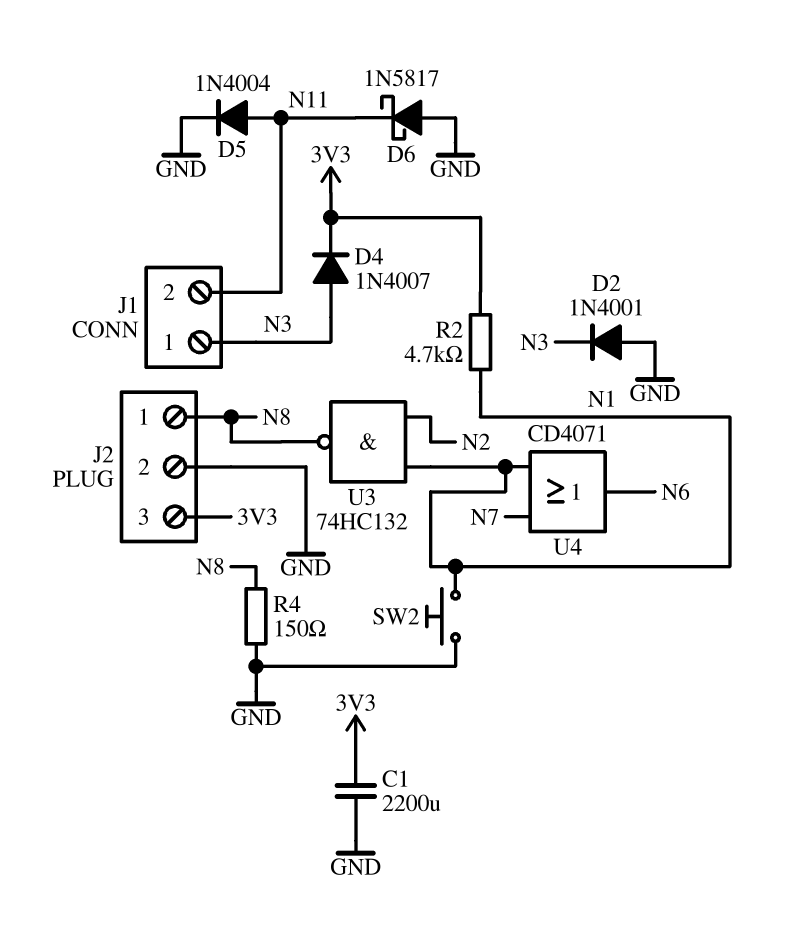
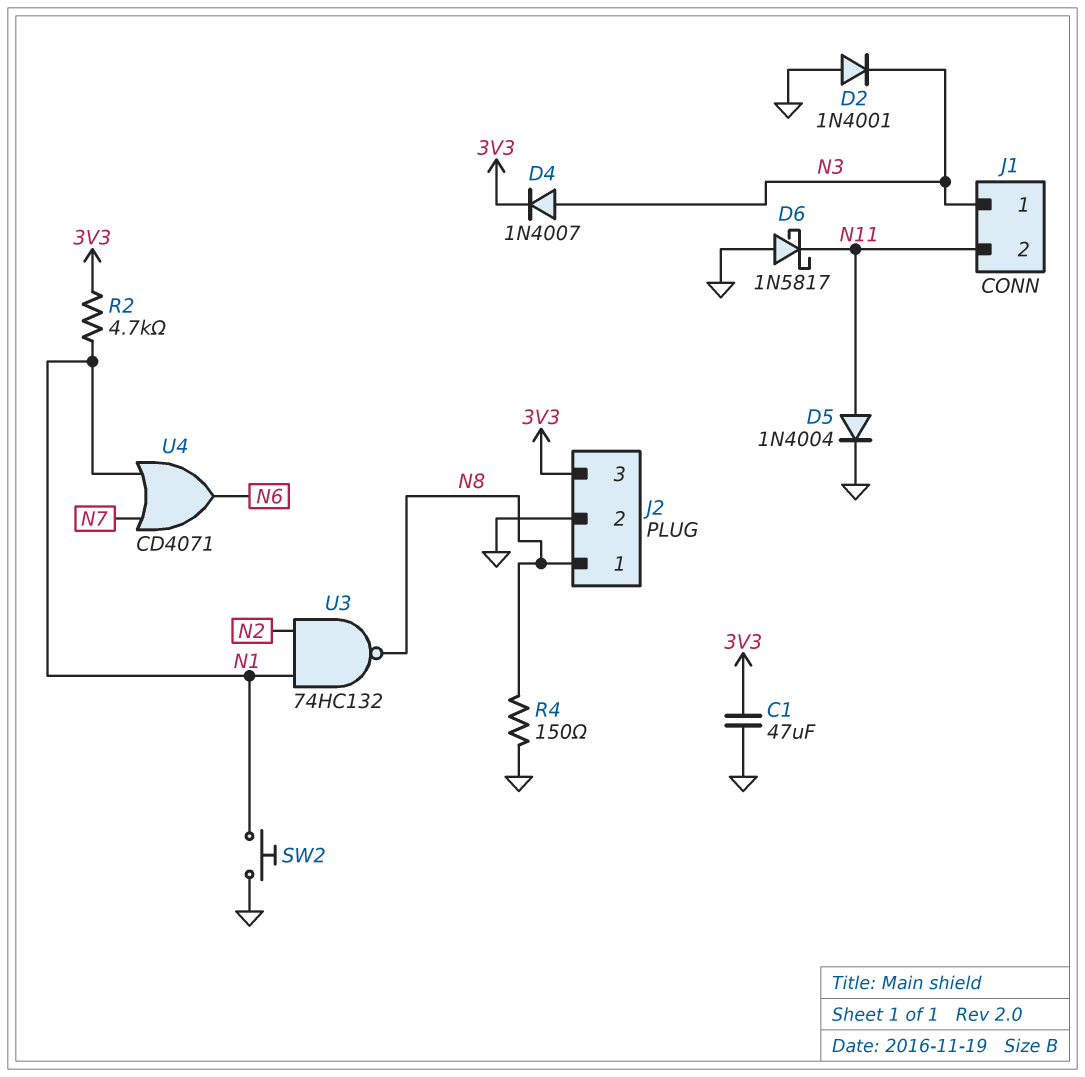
C1: 2200uF (3V3, GND) -> 47uF (3V3, GND)

